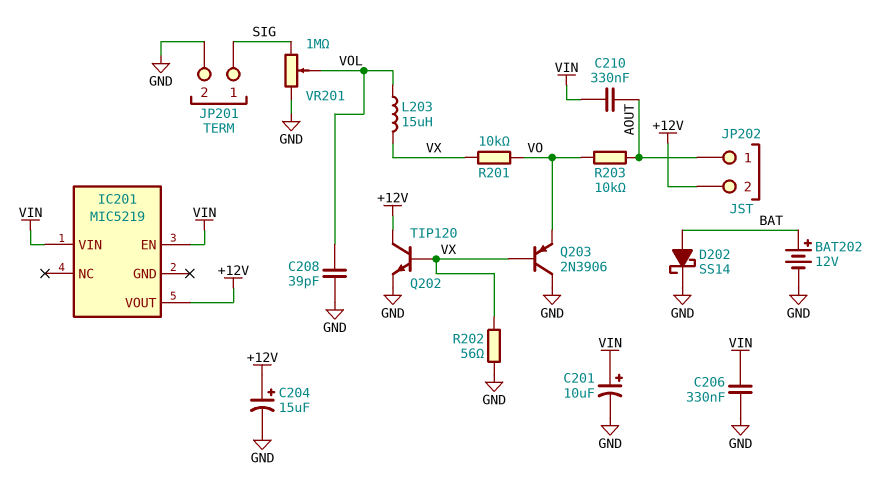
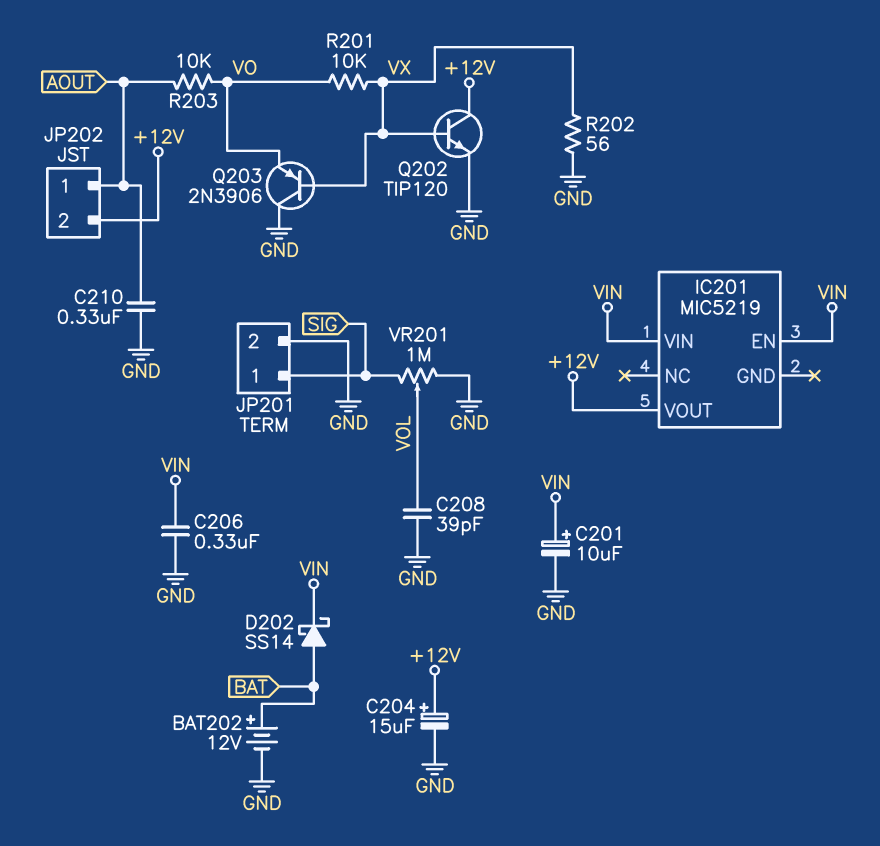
C210: 330nF (AOUT, VIN) -> 330nF (AOUT, GND)
D202: schottky SS14 (A BAT, K GND) -> schottky SS14 (A BAT, K VIN)
L203: 15uH (VOL, VX) -> none

